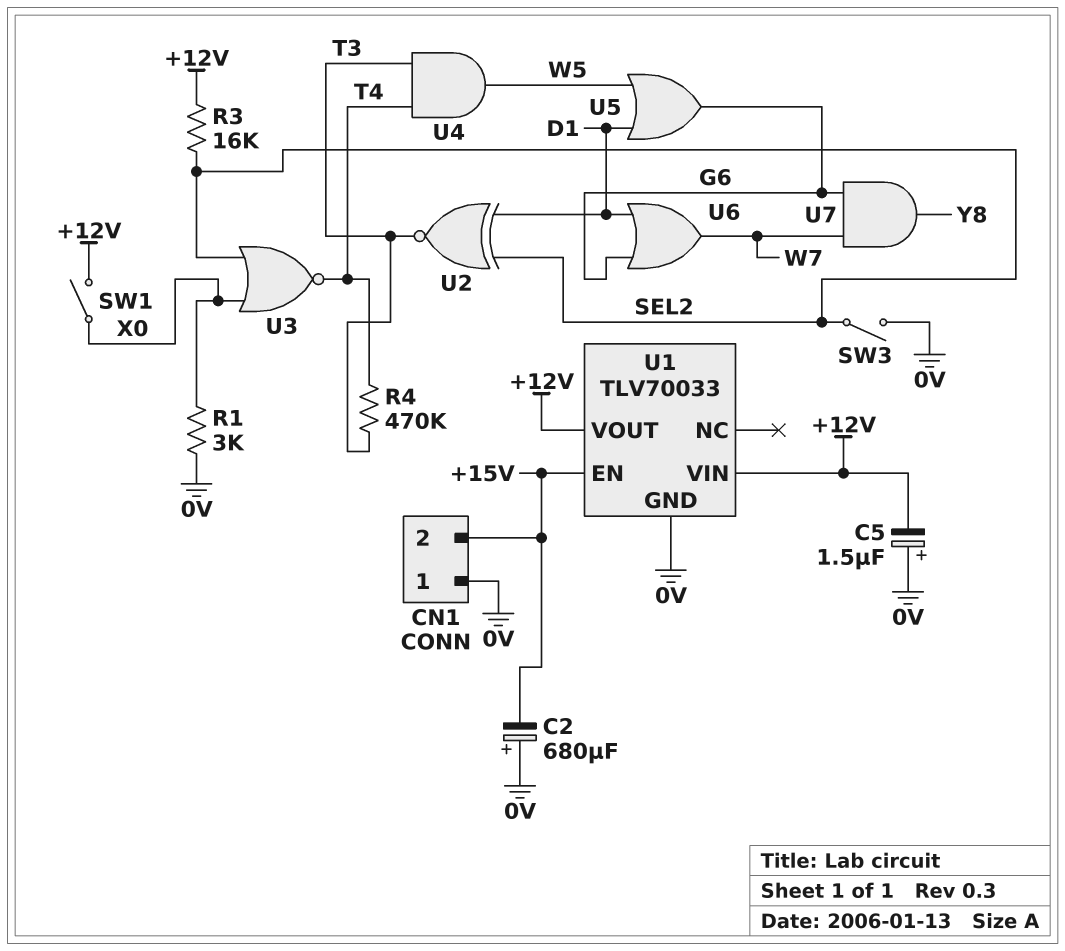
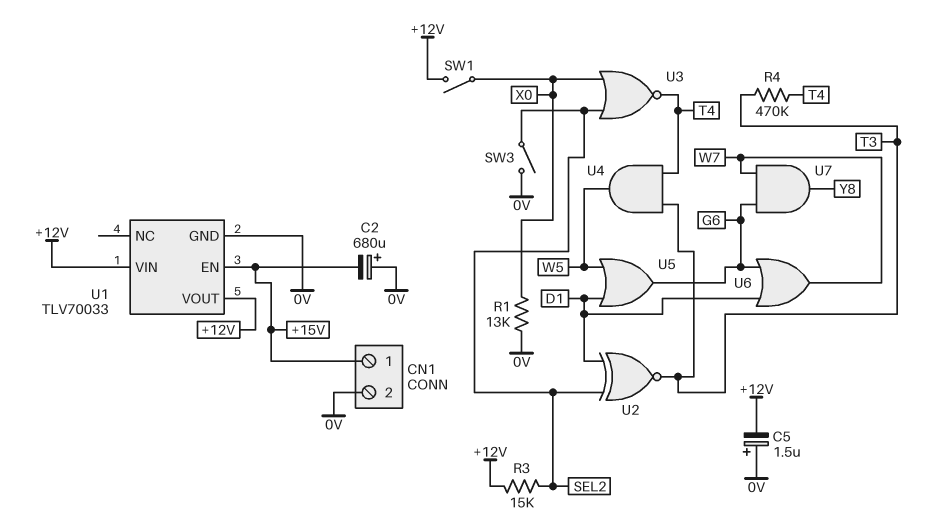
CN1 pin 1: 0V -> +15V
CN1 pin 2: +15V -> 0V
R1: 3k (0V, X0) -> 13k (0V, X0)
R3: 16k (+12V, SEL2) -> 15k (+12V, SEL2)

